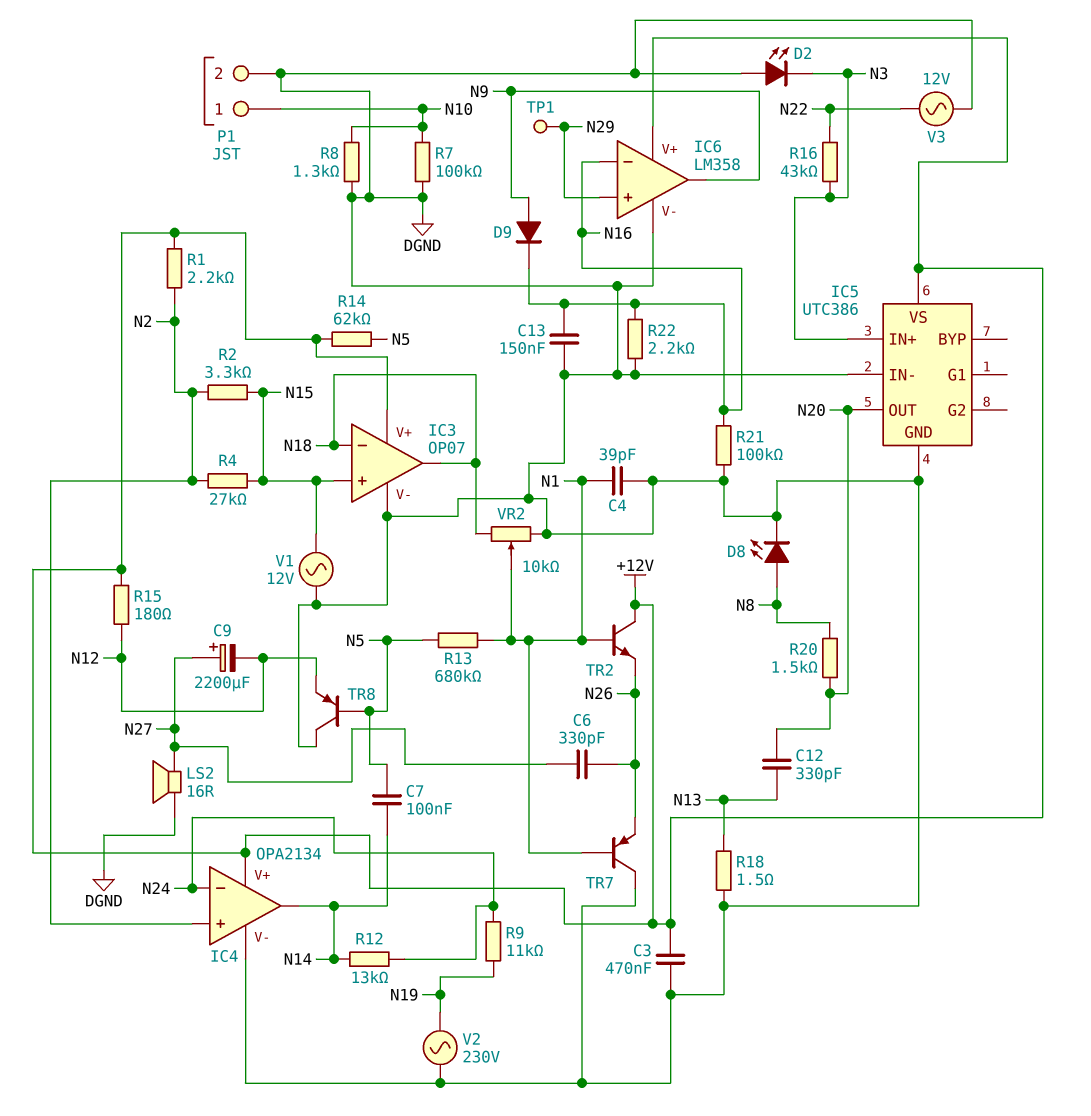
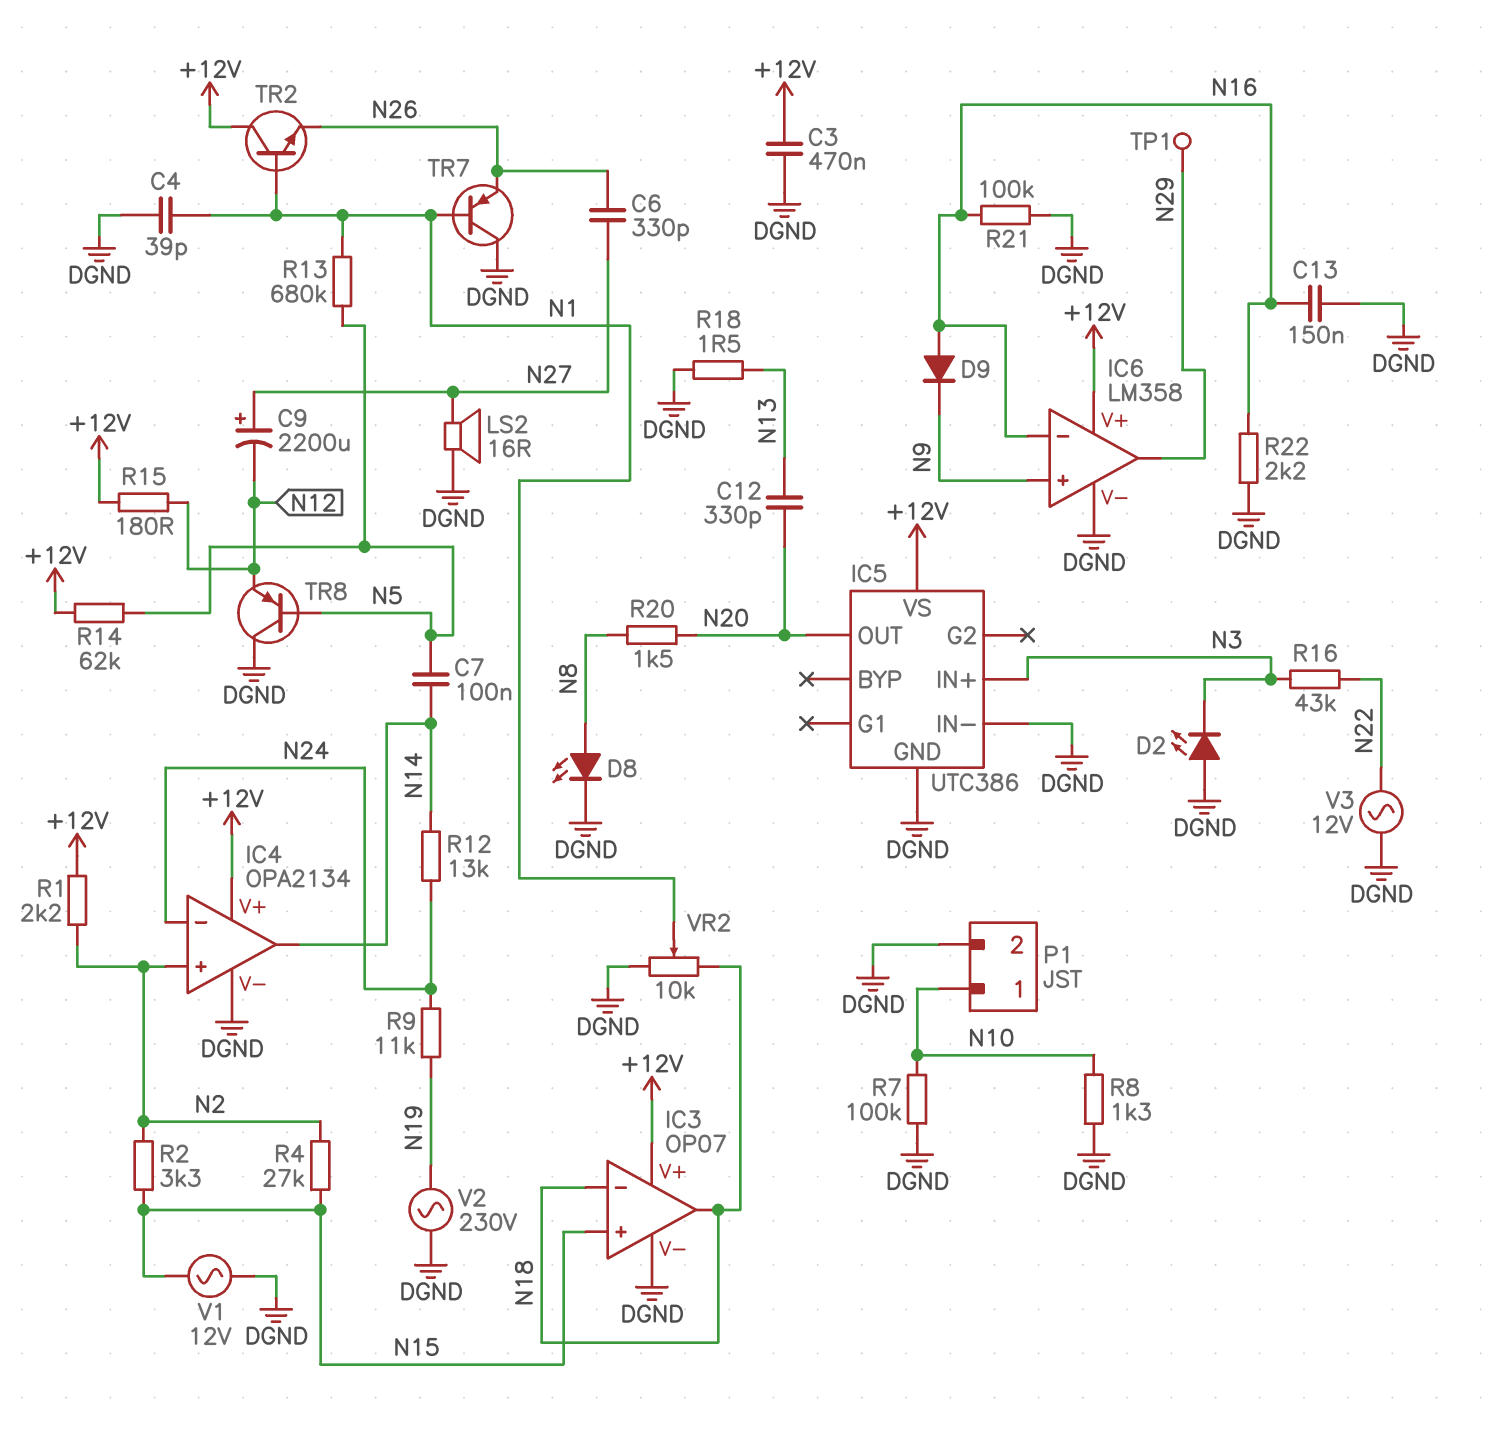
D9: diode (A N9, K N16) -> diode (A N16, K N9)
IC6 pin in+: N29 -> N9
IC6 pin out: N9 -> N29

